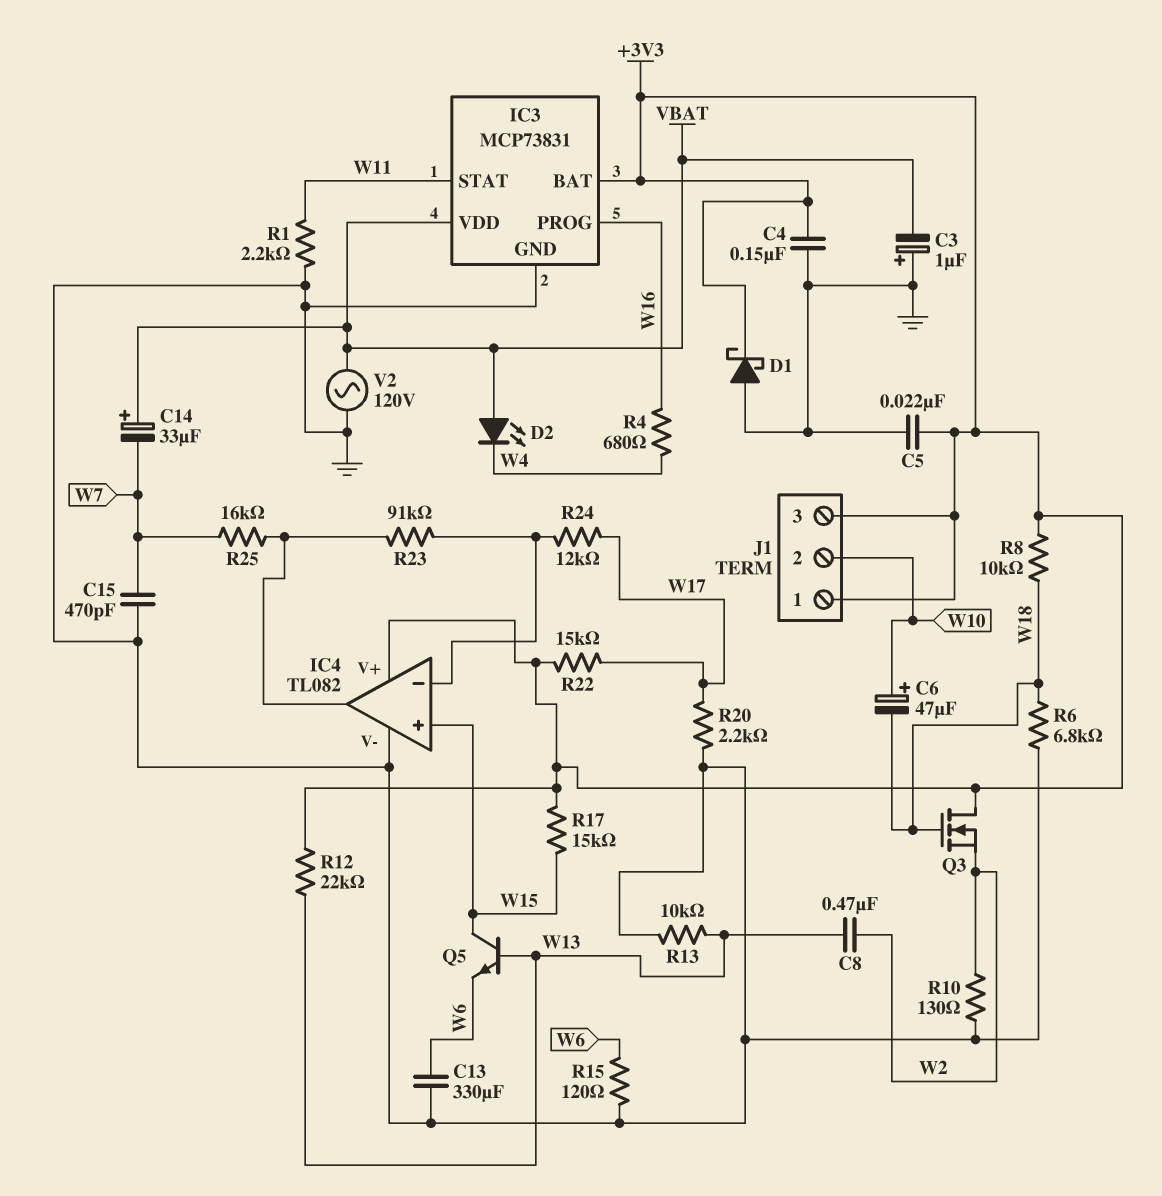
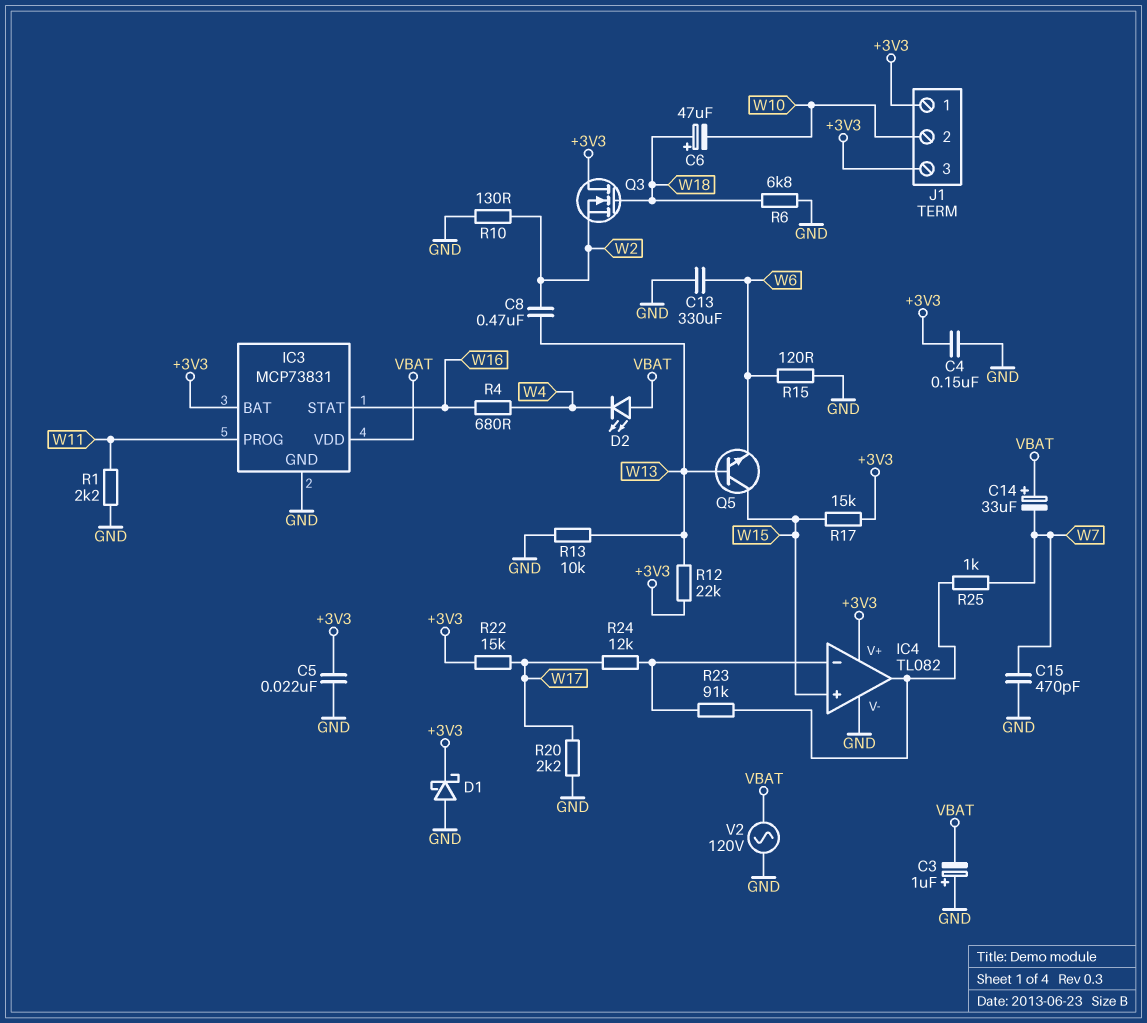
C6: 47uF (plus W10, minus W18) -> 47uF (plus W18, minus W10)
IC3 pin PROG: W16 -> W11
IC3 pin STAT: W11 -> W16
R8: 10k (+3V3, W18) -> none
R25: 16k (IC4/out, W7) -> 1k (IC4/out, W7)

